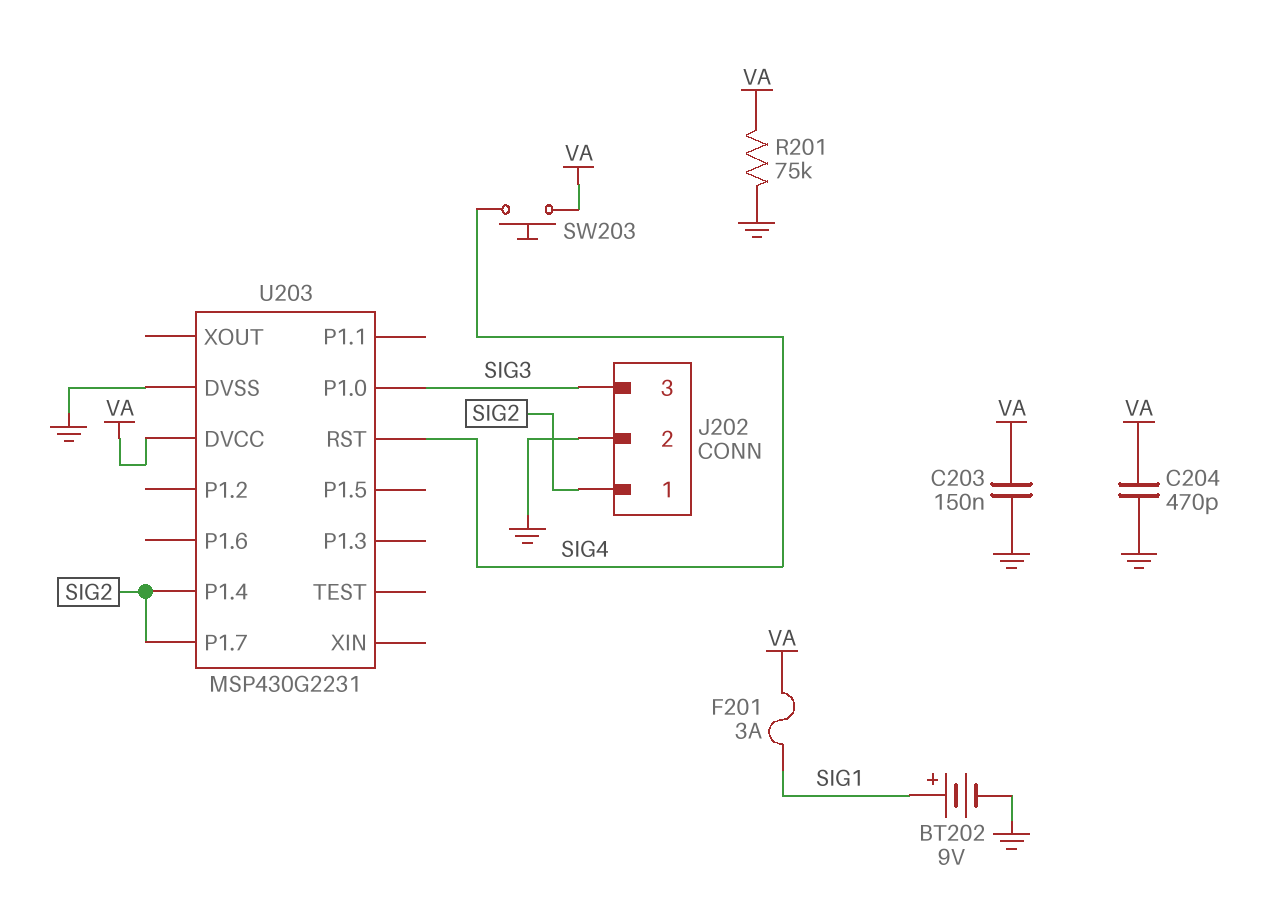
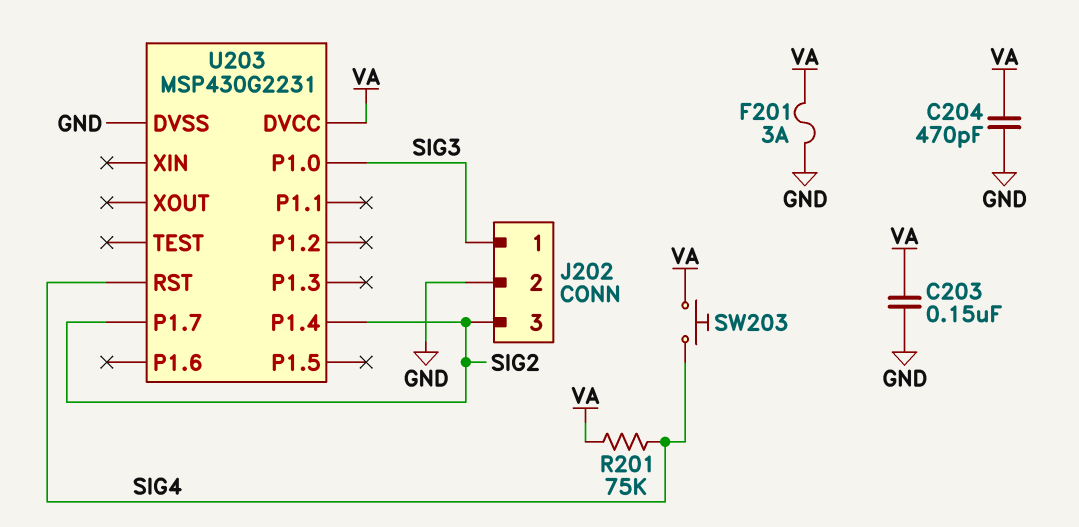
BT202: 9V (plus SIG1, minus GND) -> none
F201: 3A (SIG1, VA) -> 3A (GND, VA)
J202 pin 1: SIG2 -> SIG3
J202 pin 3: SIG3 -> SIG2
R201: 75k (GND, VA) -> 75k (SIG4, VA)

